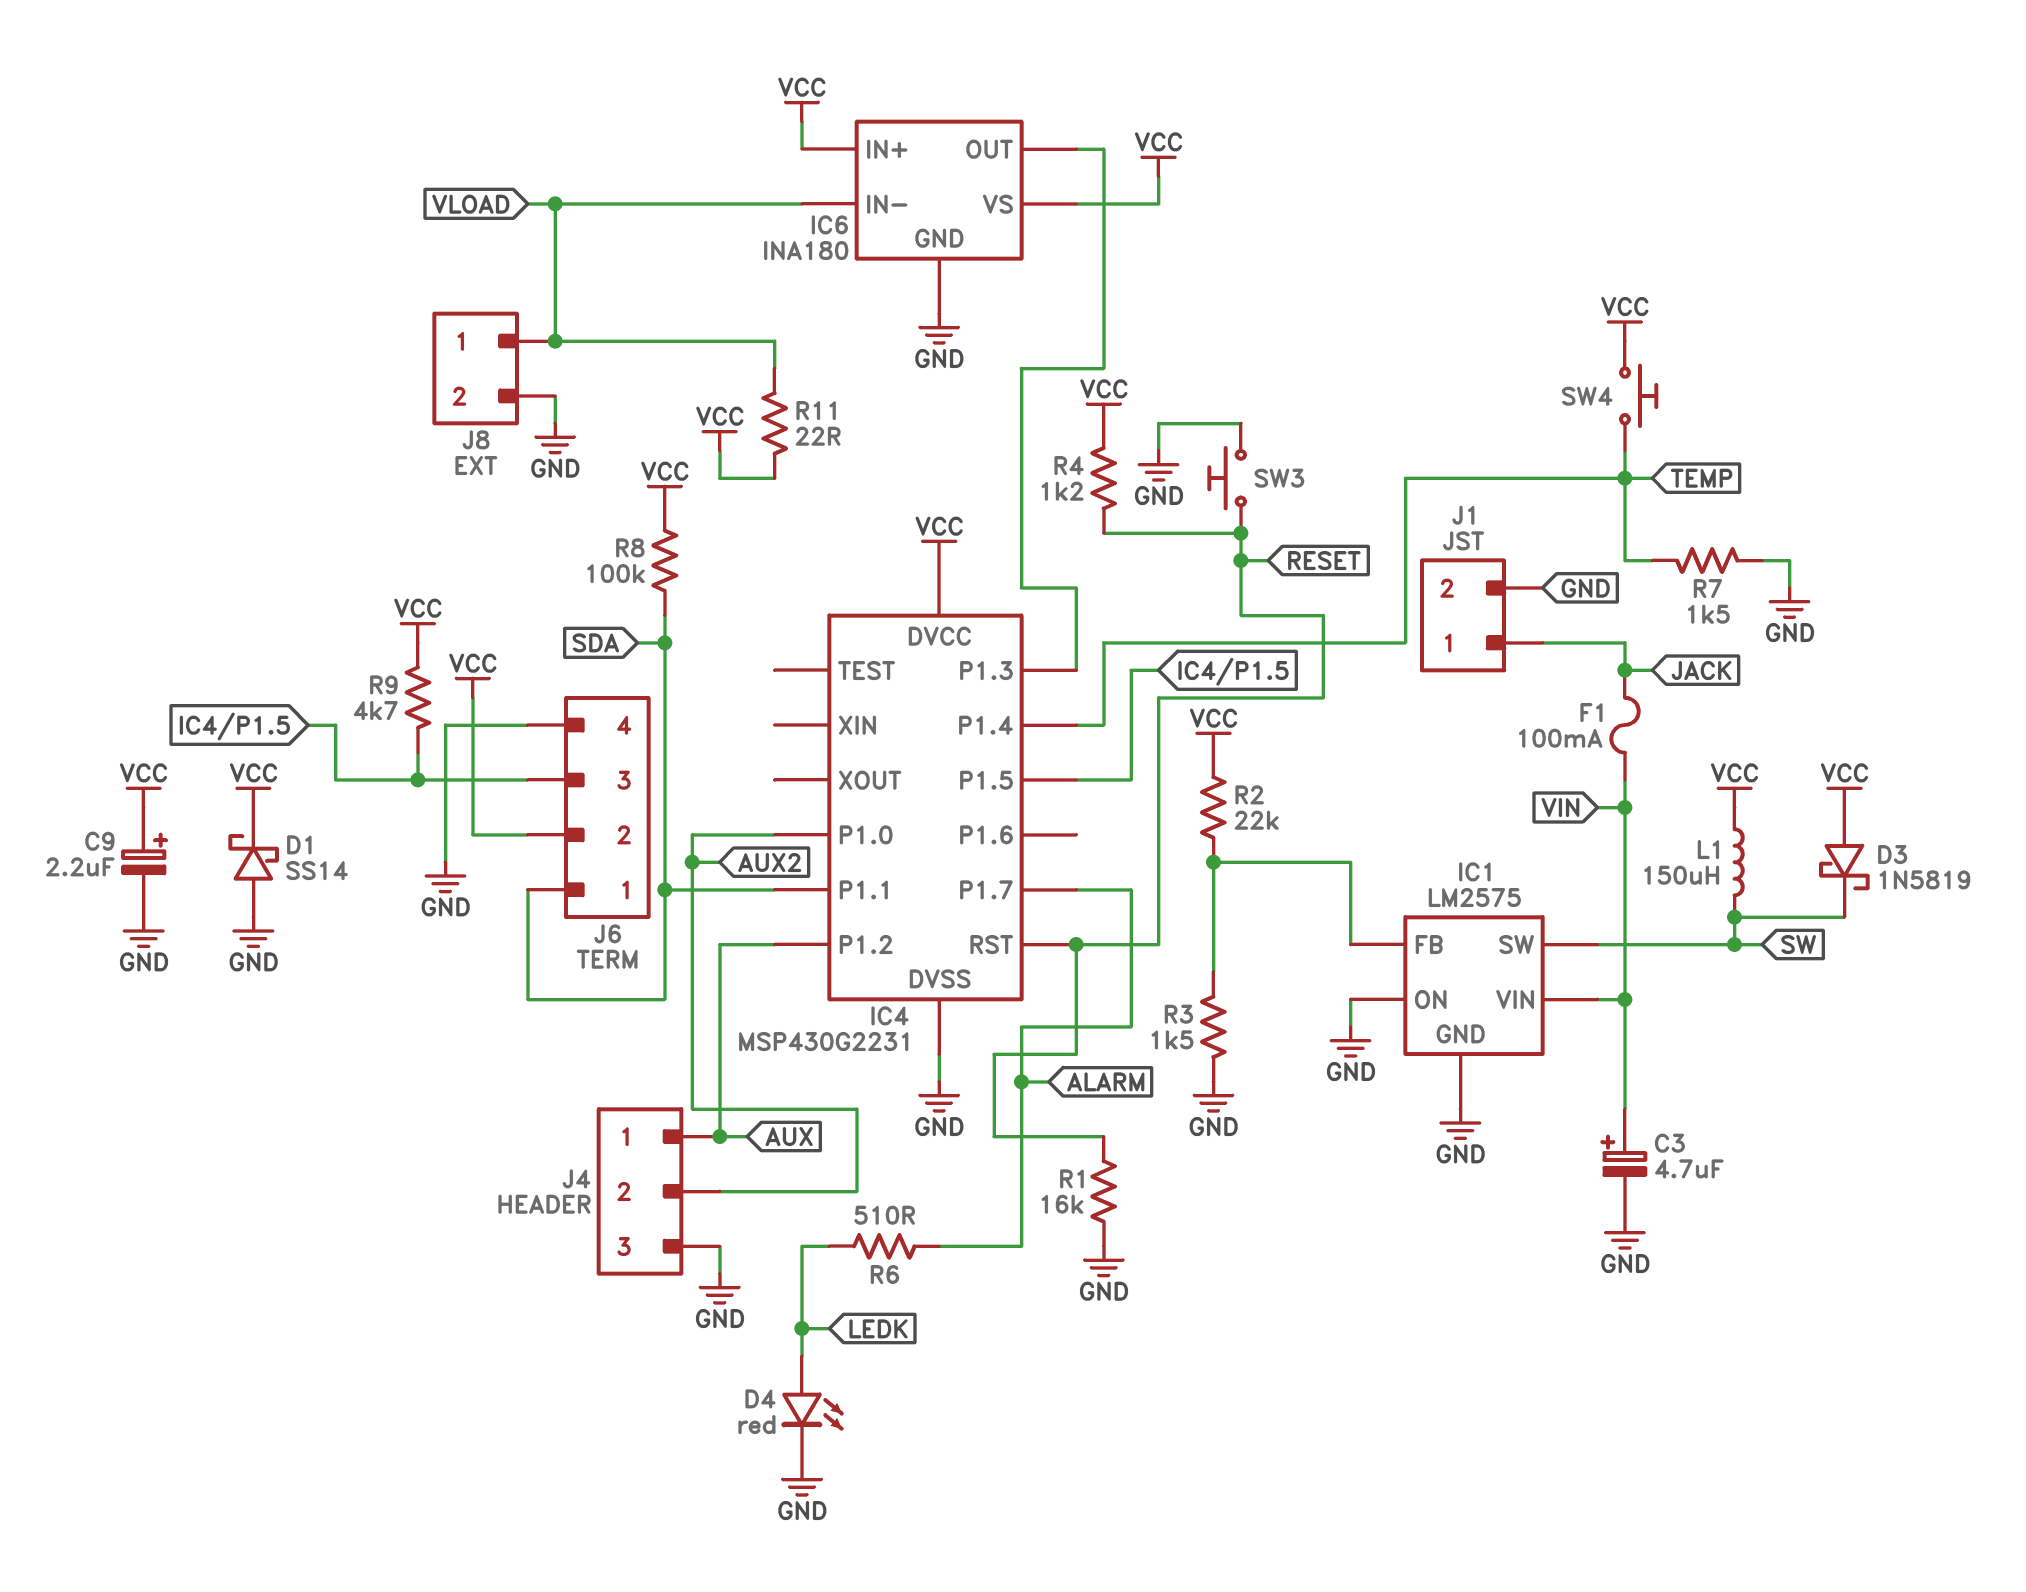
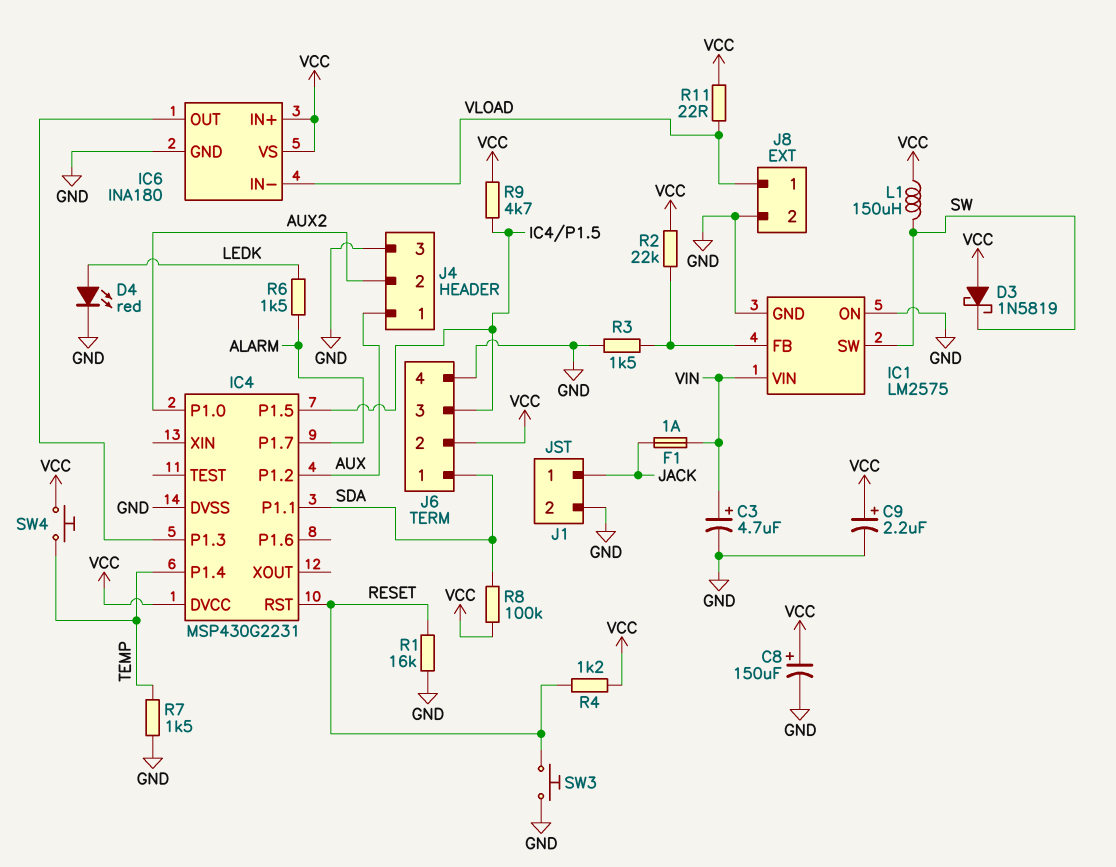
C8: none -> 150uF (plus VCC, minus GND)
D1: schottky SS14 (A GND, K VCC) -> none
F1: 100mA (JACK, VIN) -> 1A (JACK, VIN)
R6: 510 (ALARM, LEDK) -> 1.5k (ALARM, LEDK)

